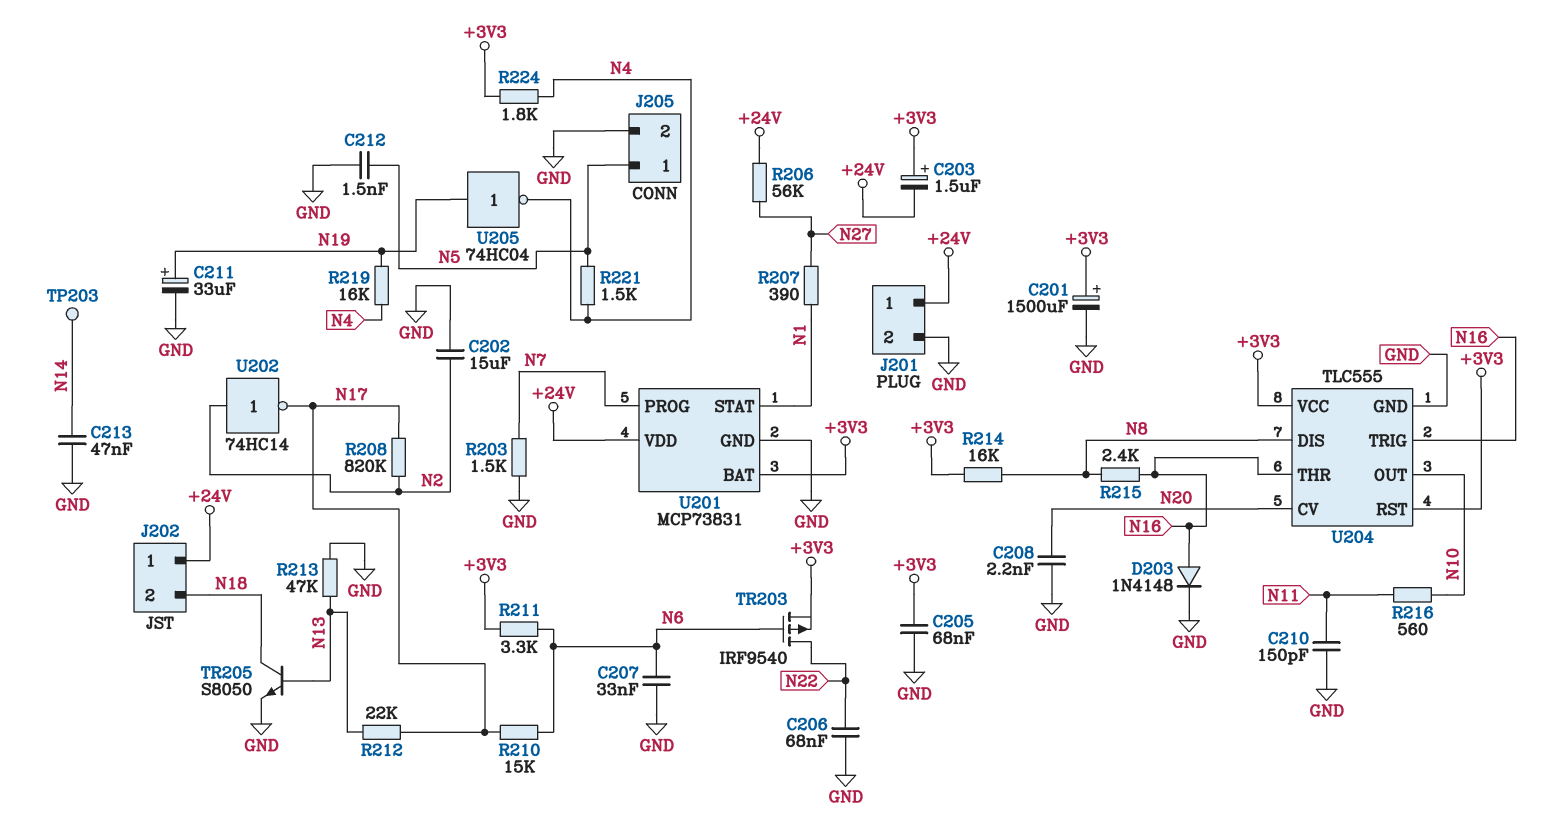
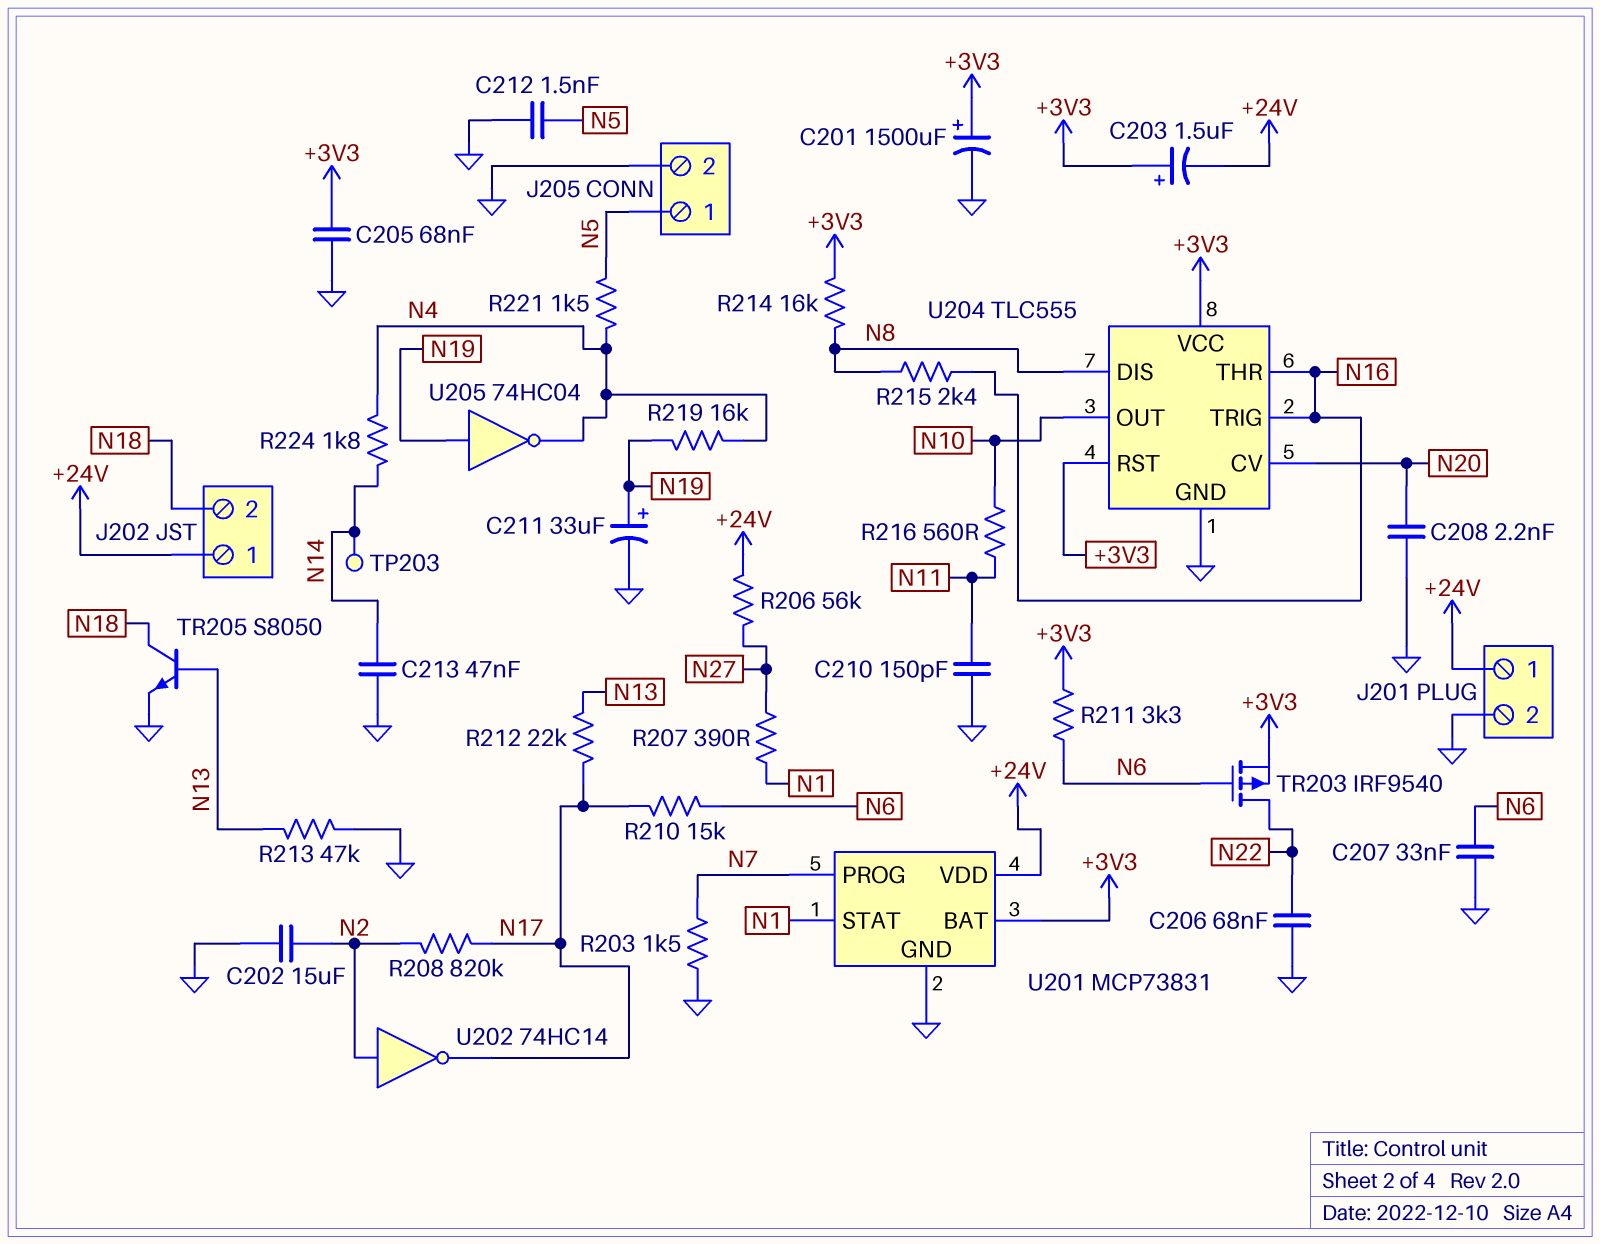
D203: diode 1N4148 (A N16, K GND) -> none
R224: 1.8k (+3V3, N4) -> 1.8k (N4, N14)

